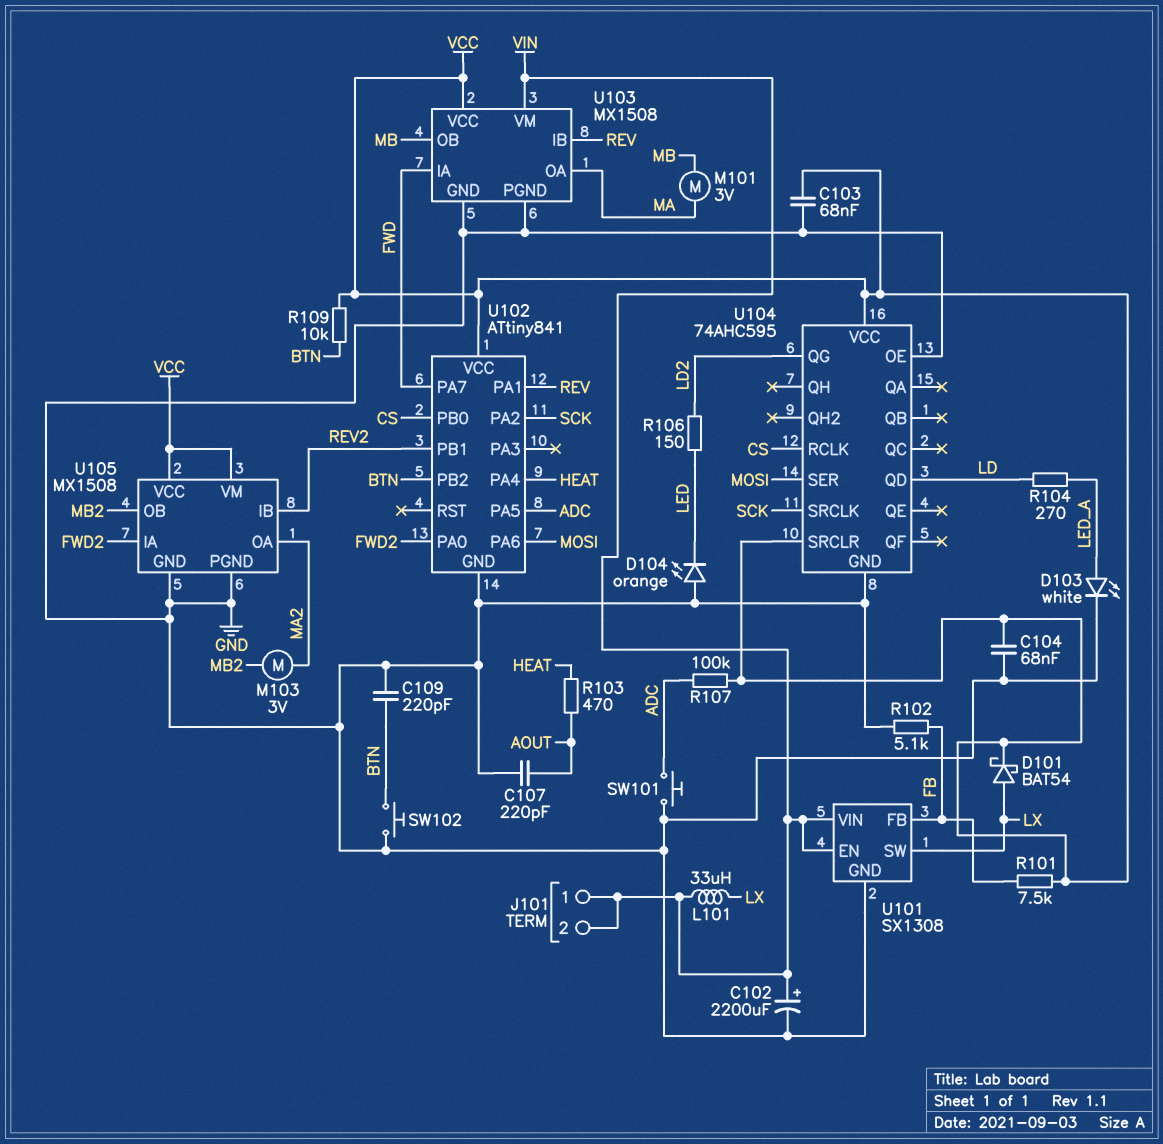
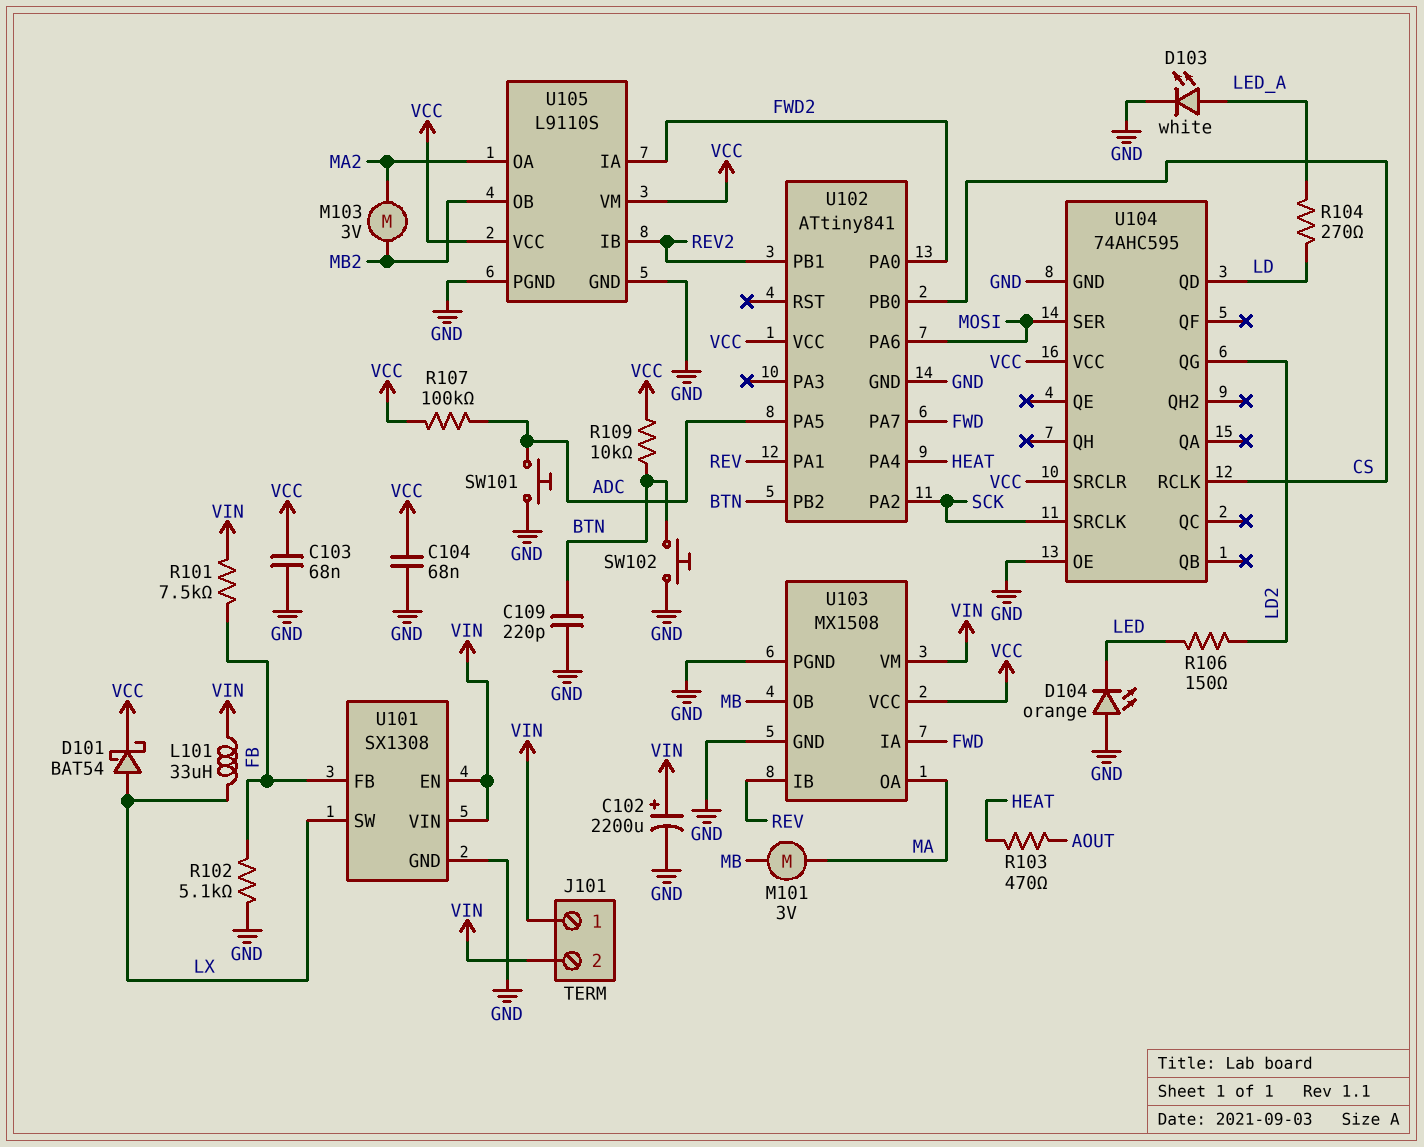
C107: 220pF (AOUT, GND) -> none
R101: 7.5k (FB, VCC) -> 7.5k (FB, VIN)
U105: MX1508 -> L9110S

